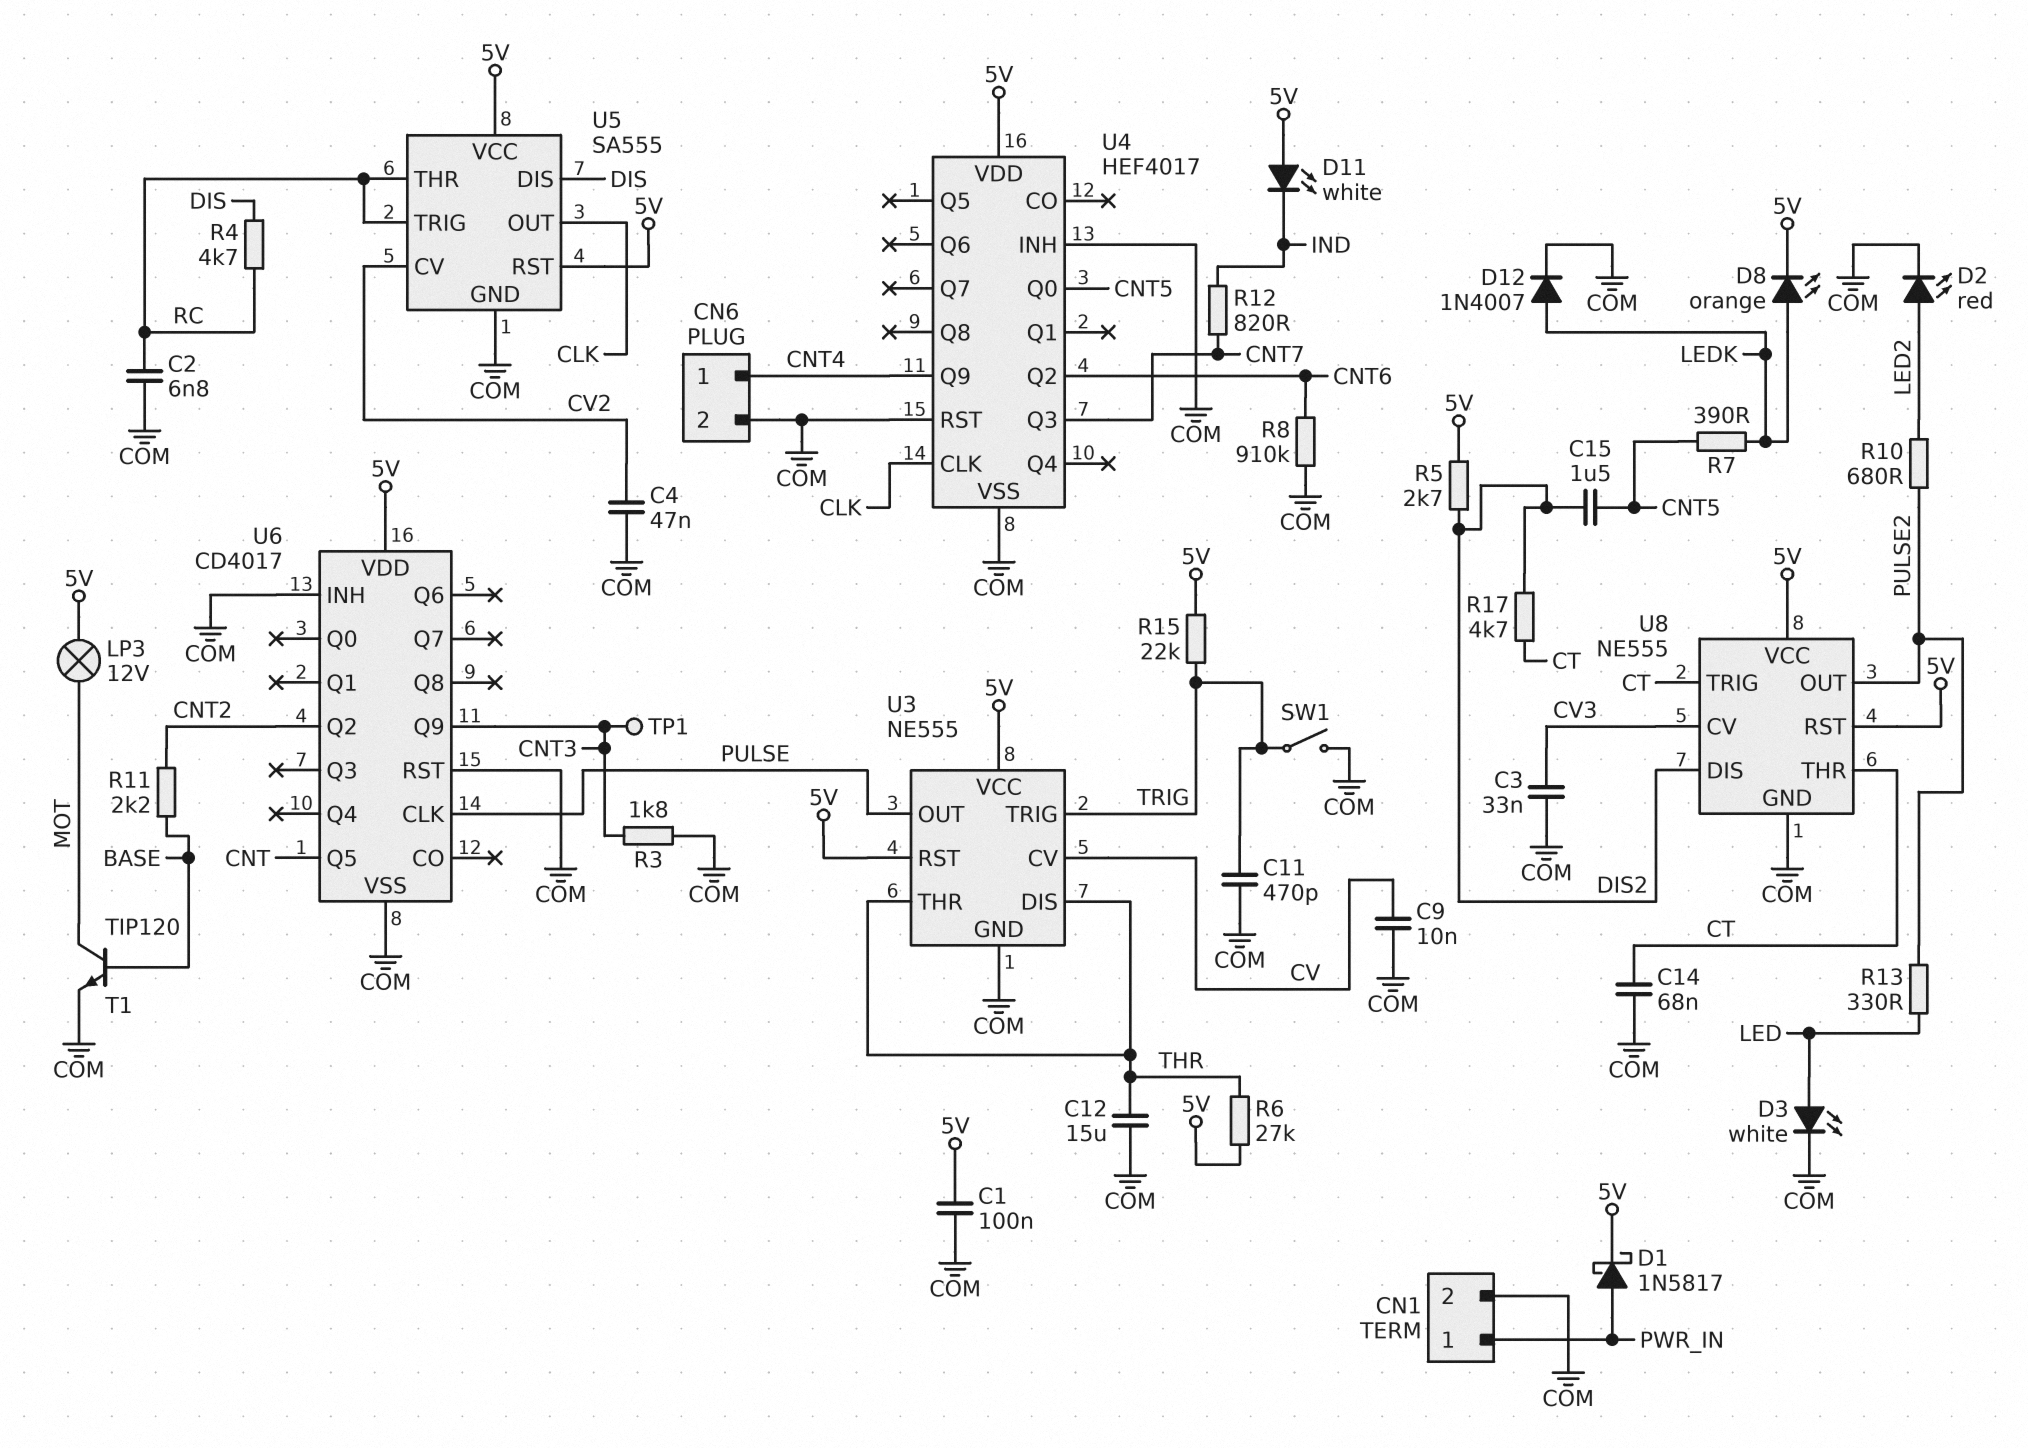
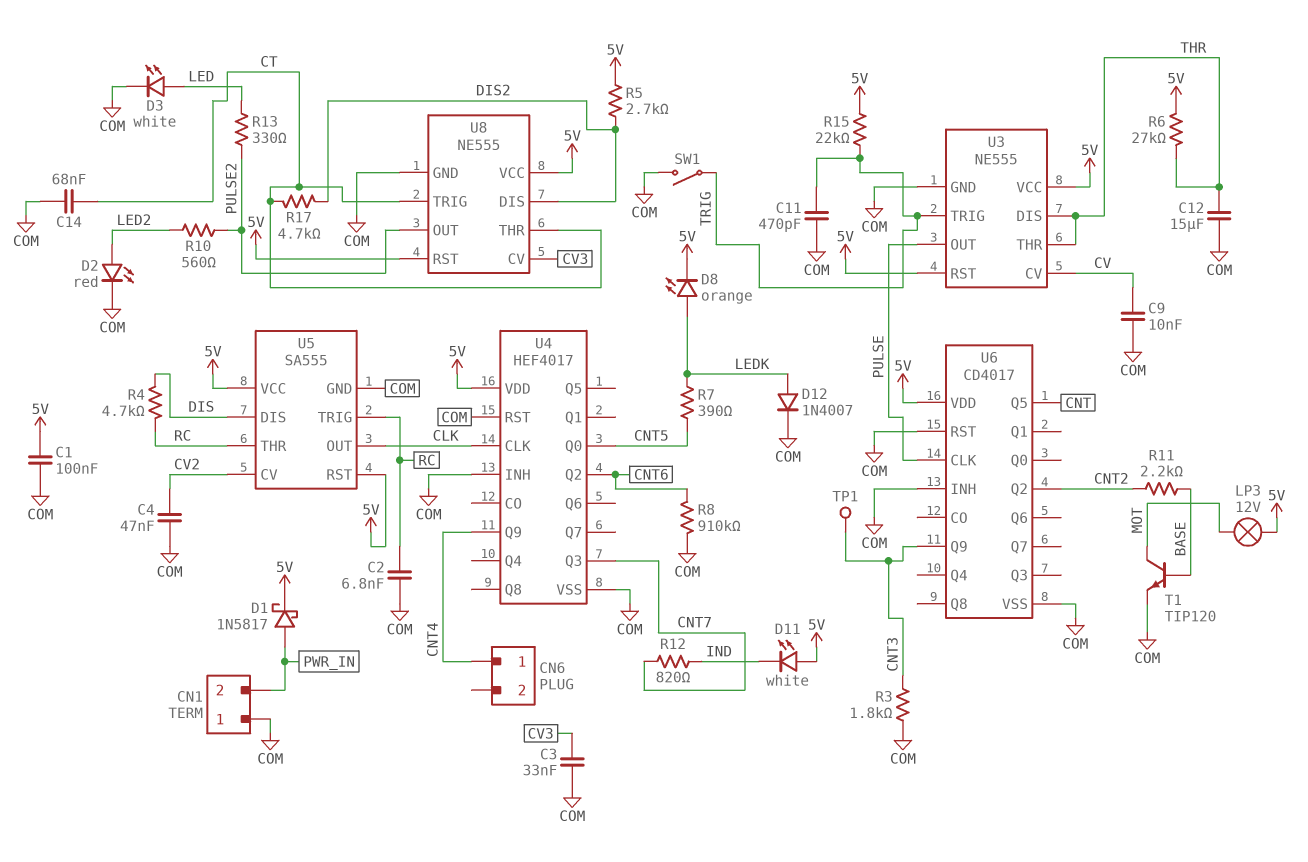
C15: 1.5uF (CNT5, DIS2) -> none
CN1 pin 1: PWR_IN -> COM
CN1 pin 2: COM -> PWR_IN
CN6 pin 2: COM -> none
R10: 680 (LED2, PULSE2) -> 560 (LED2, PULSE2)

